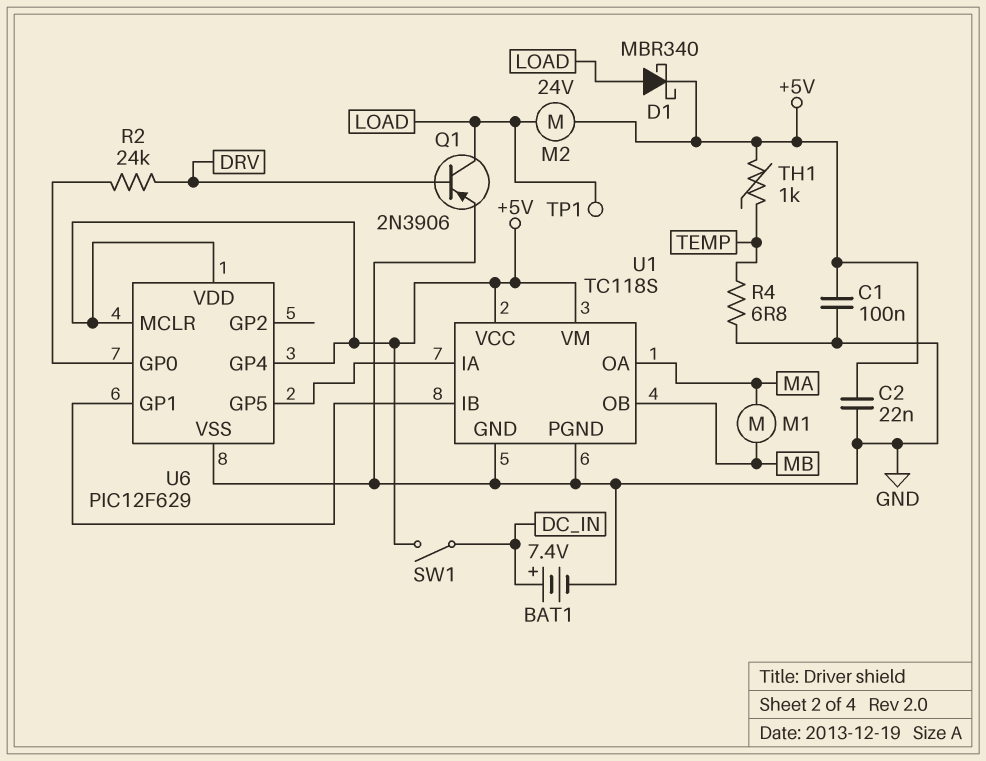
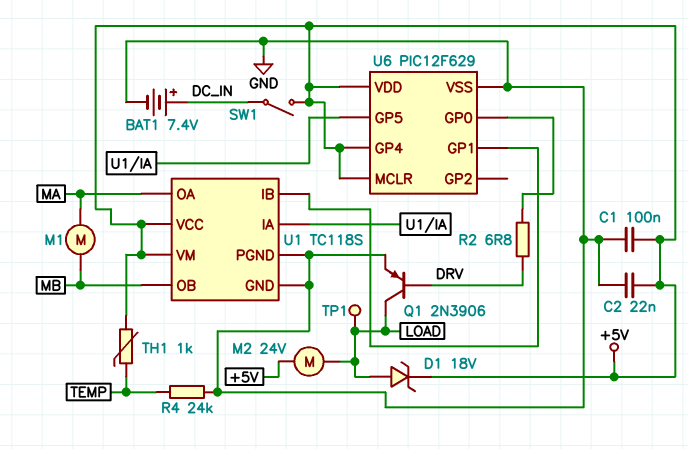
D1: schottky MBR340 (A LOAD, K +5V) -> zener 18V (A LOAD, K +5V)
R2: 24k (DRV, U6/GP0) -> 6.8 (DRV, U6/GP0)
R4: 6.8 (GND, TEMP) -> 24k (GND, TEMP)

